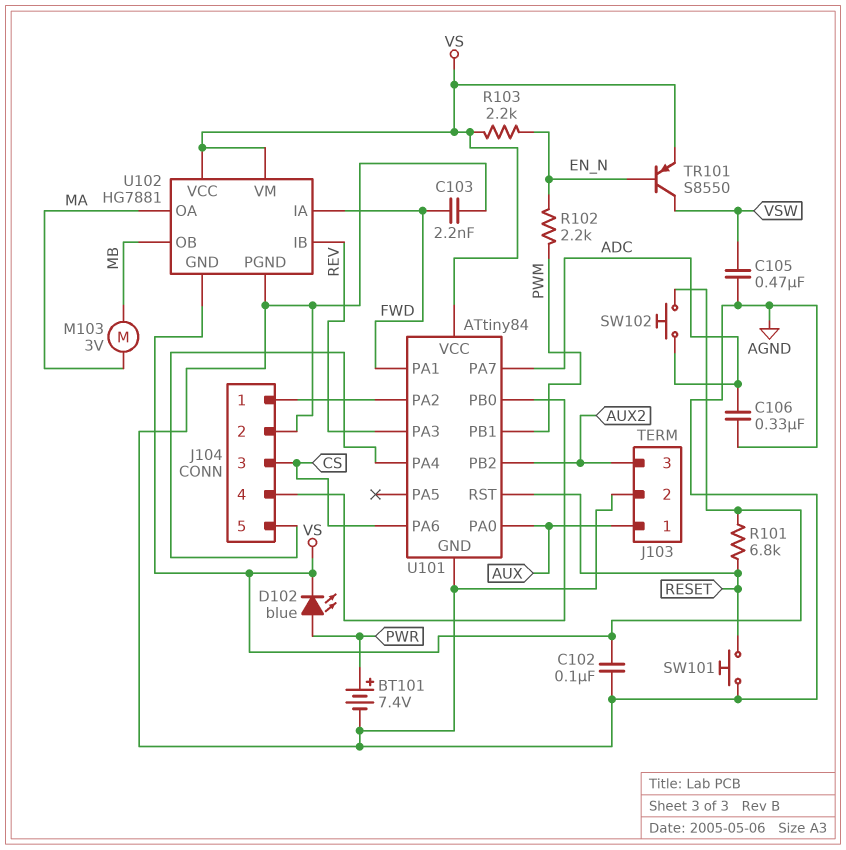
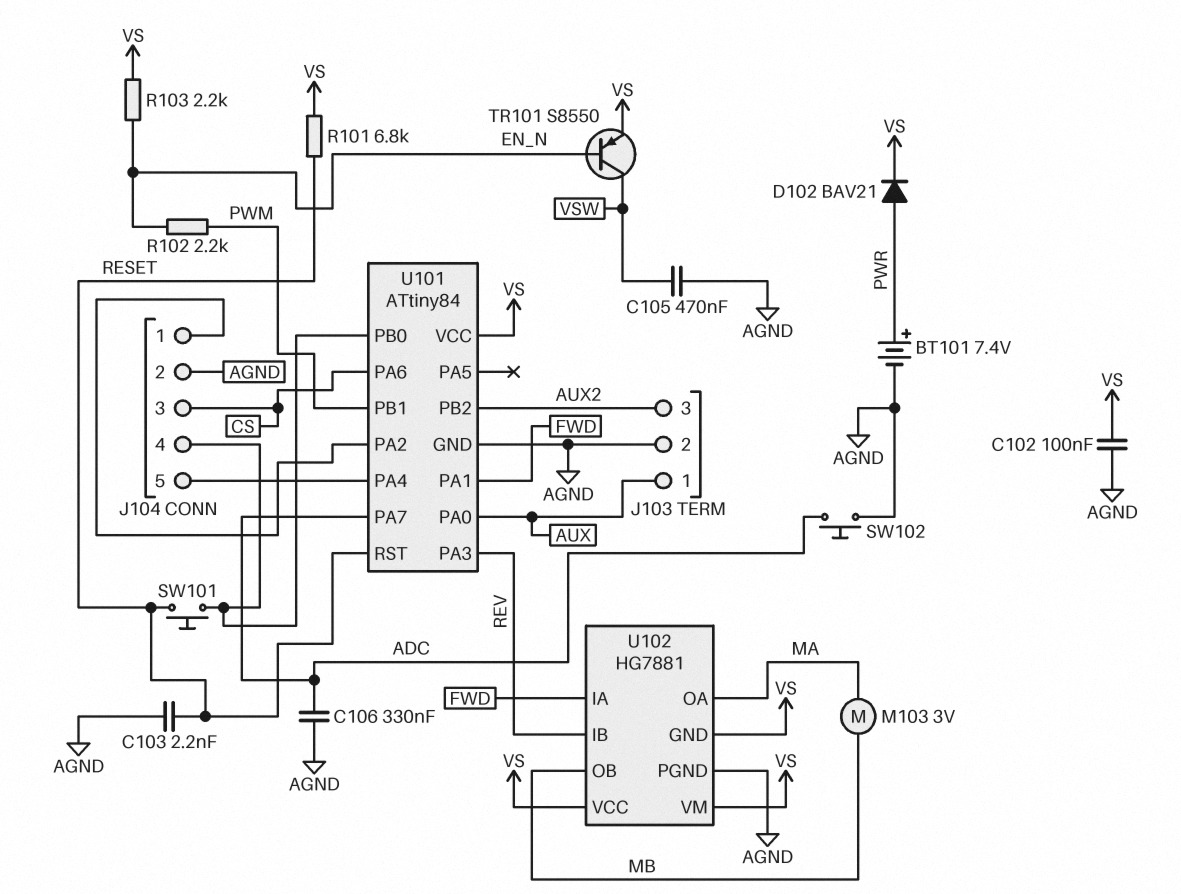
C103: 2.2nF (AGND, FWD) -> 2.2nF (AGND, RESET)
D102: LED blue (A PWR, K VS) -> diode BAV21 (A PWR, K VS)
SW101: button (AGND, RESET) -> button (J104/4, RESET)
SW102: button (ADC, VS) -> button (ADC, AGND)

